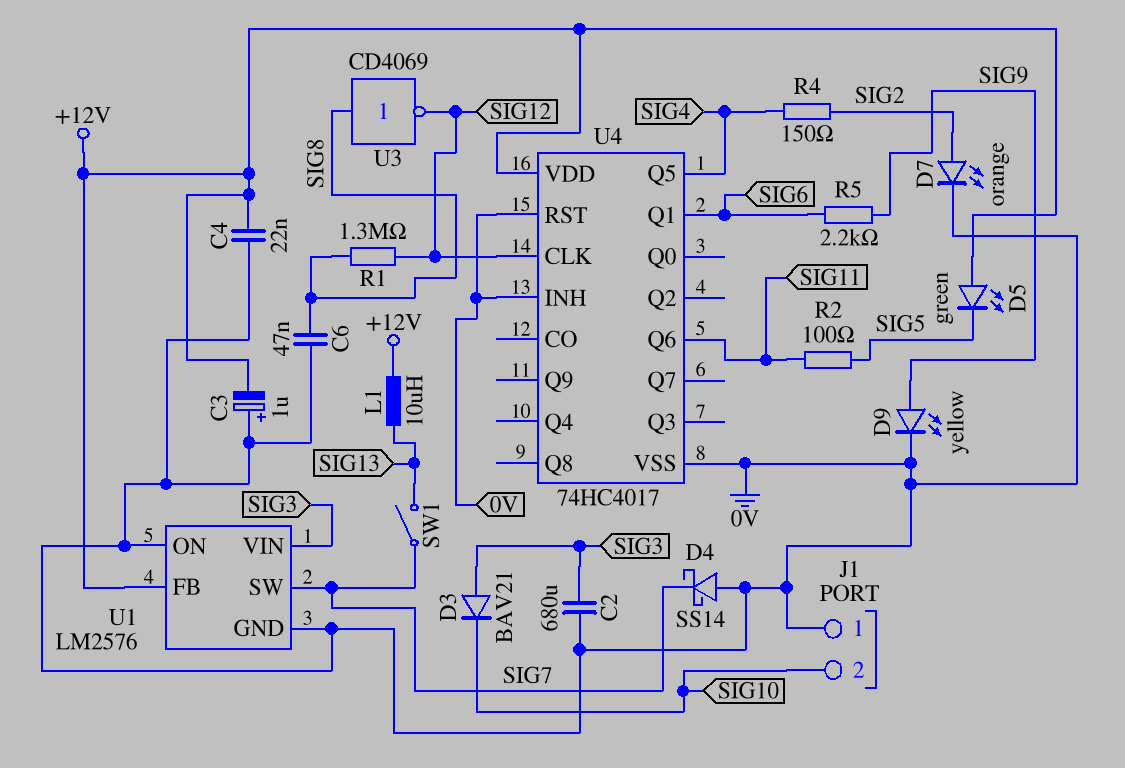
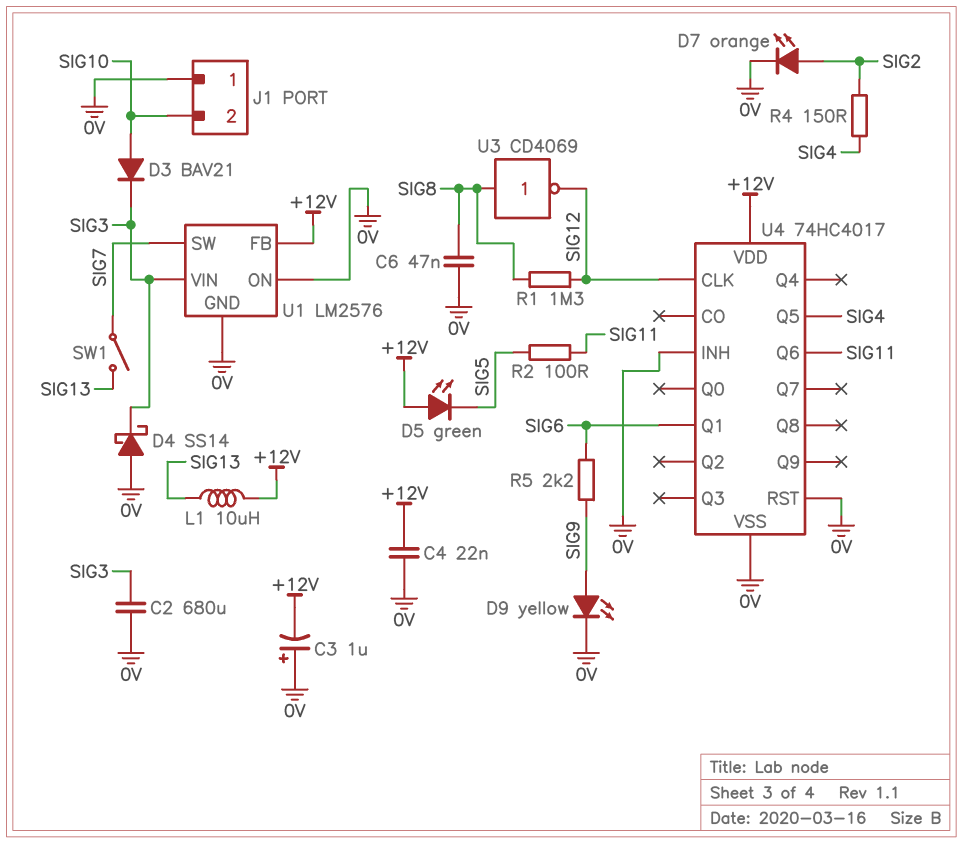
D3: diode BAV21 (A SIG3, K SIG10) -> diode BAV21 (A SIG10, K SIG3)
D4: schottky SS14 (A 0V, K SIG7) -> schottky SS14 (A 0V, K SIG3)

